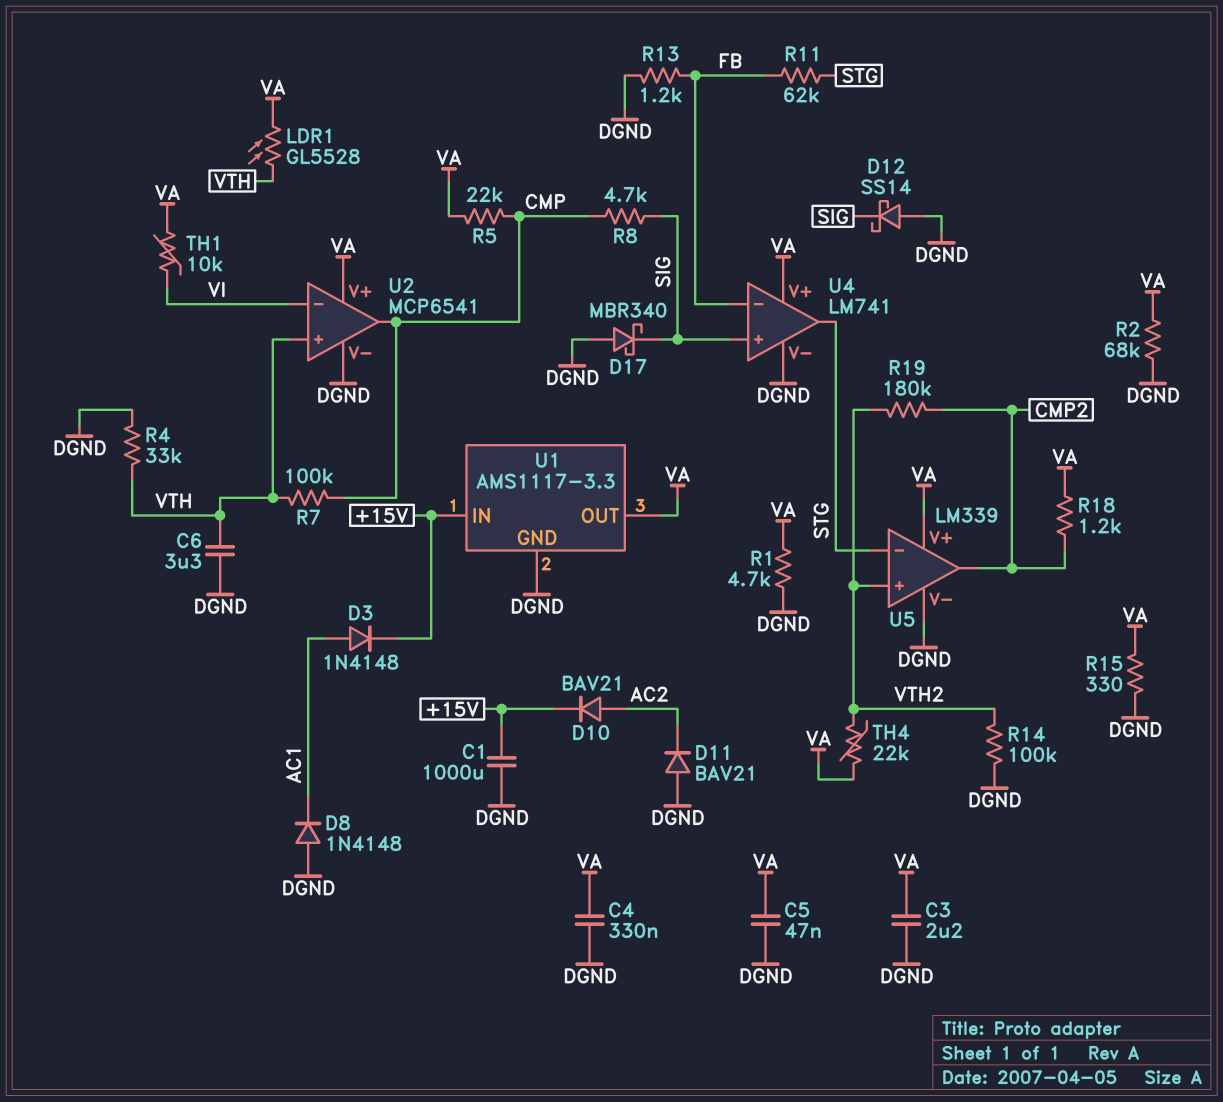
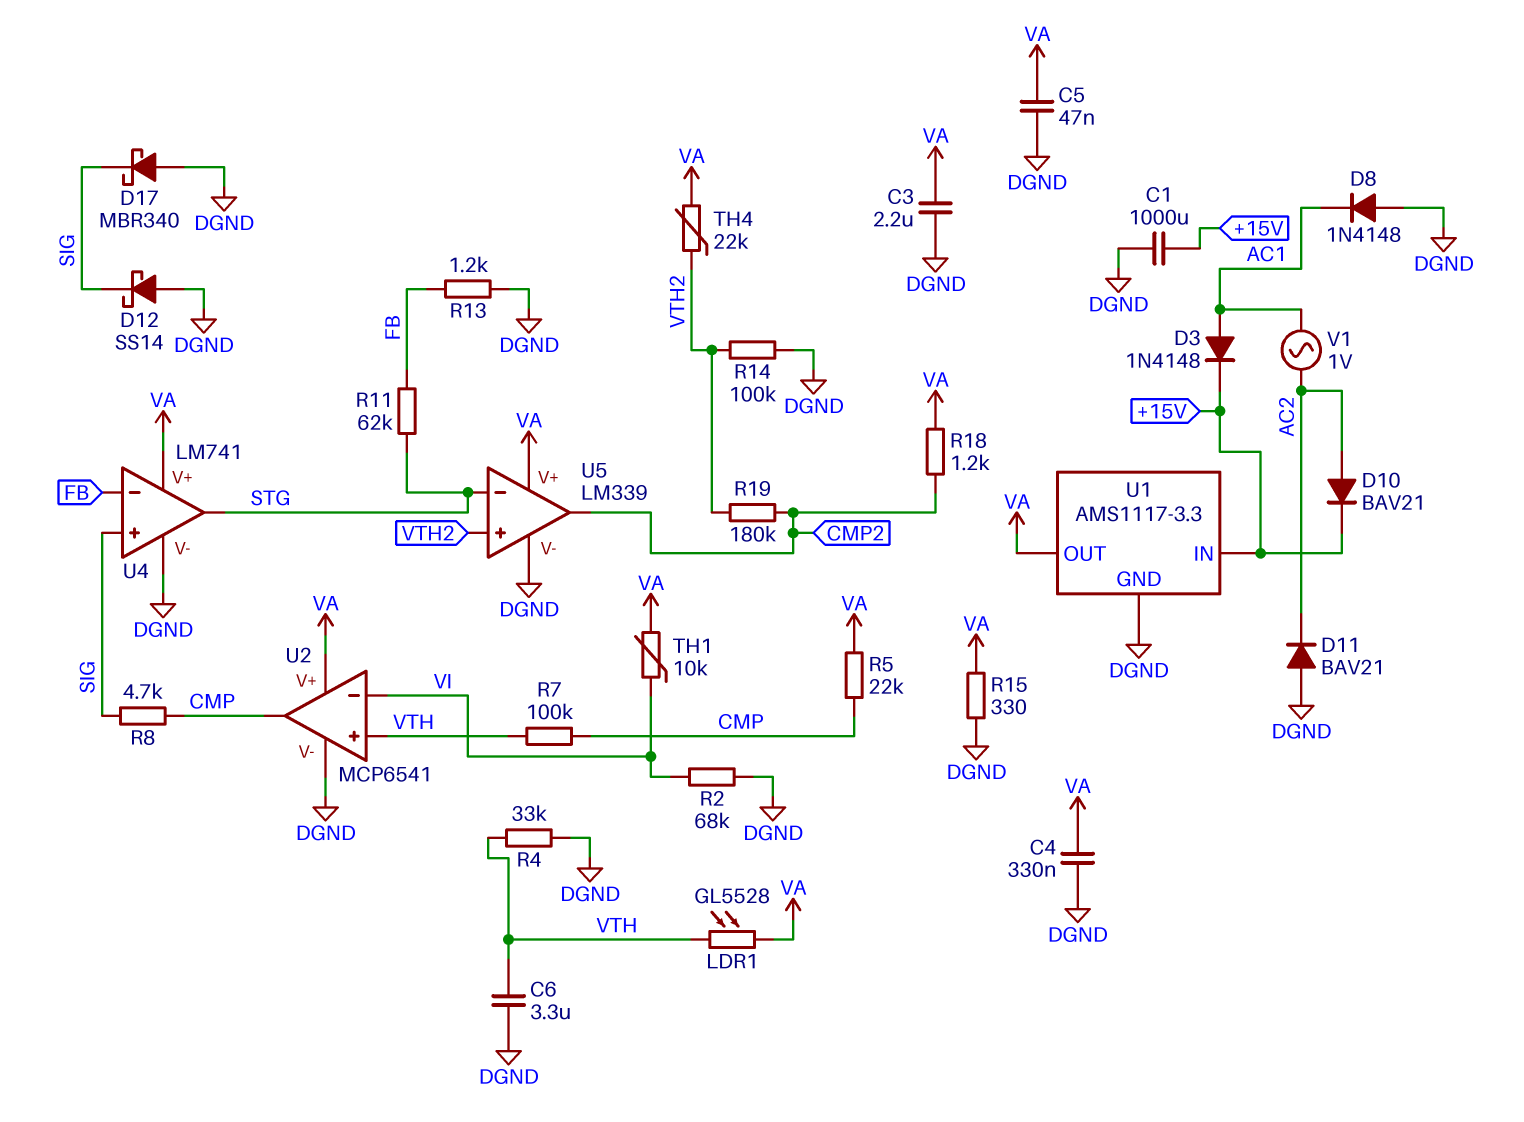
R1: 4.7k (DGND, VA) -> none
R2: 68k (DGND, VA) -> 68k (DGND, VI)
V1: none -> AC 1V (AC1, AC2)

